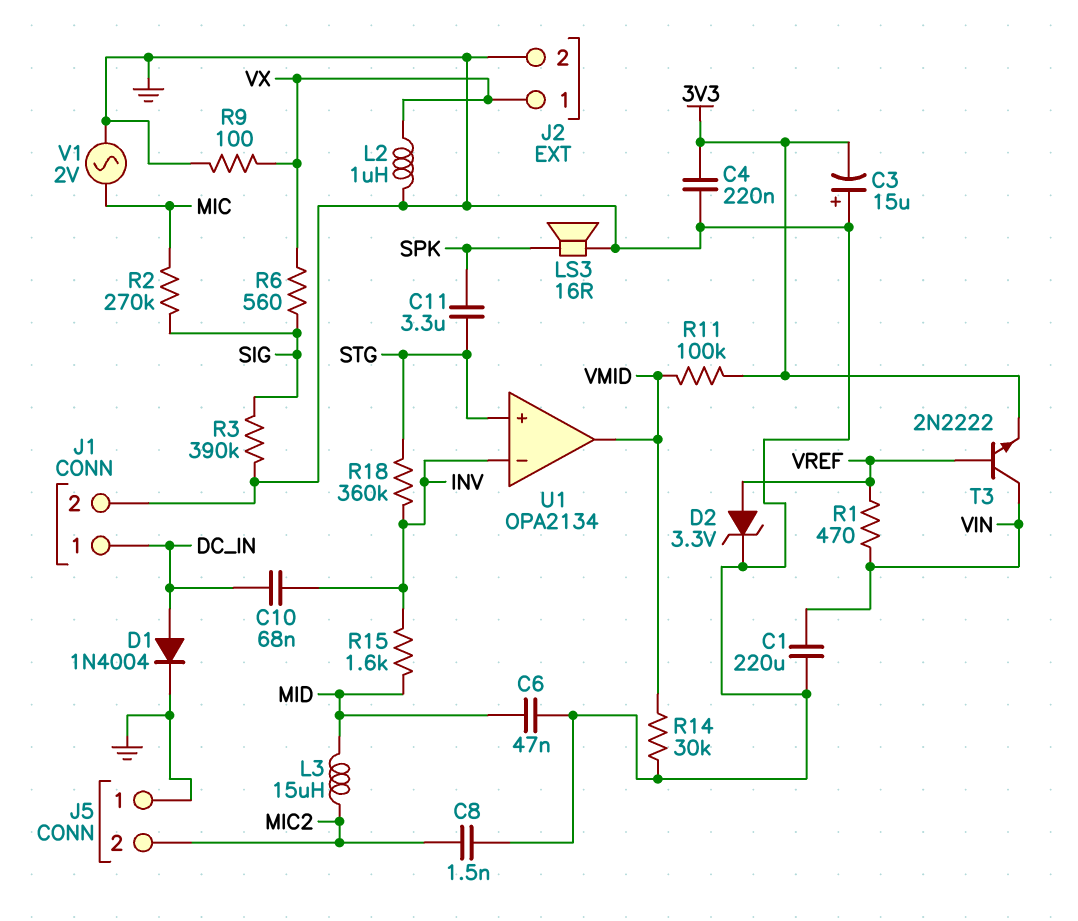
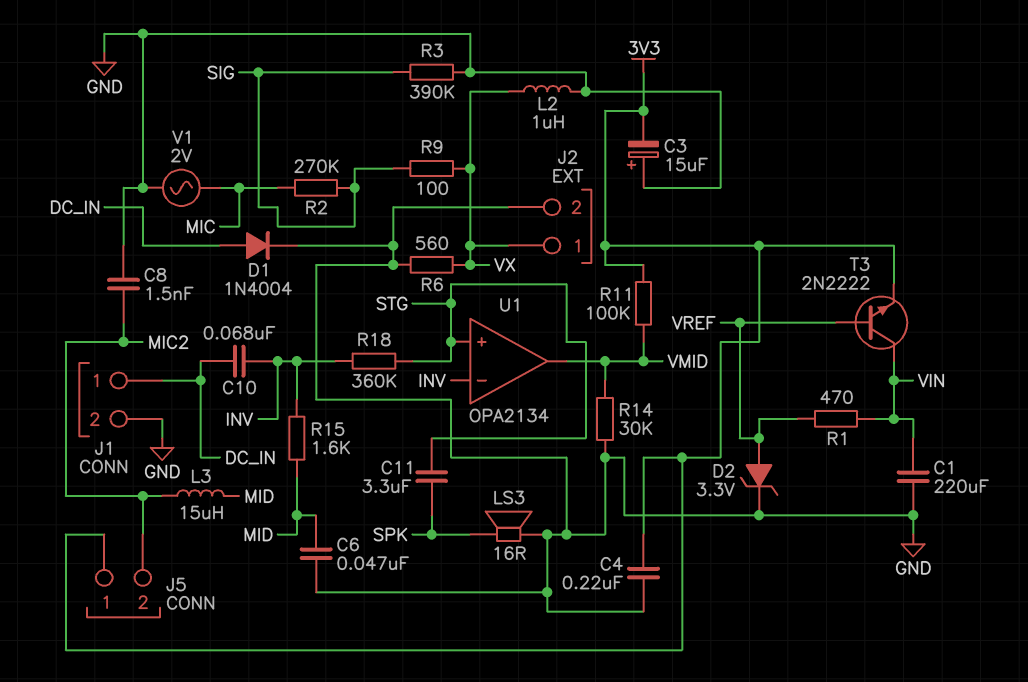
J5 pin 1: GND -> 3V3
R6: 560 (SIG, VX) -> 560 (GND, VX)
R9: 100 (GND, VX) -> 100 (SIG, VX)

